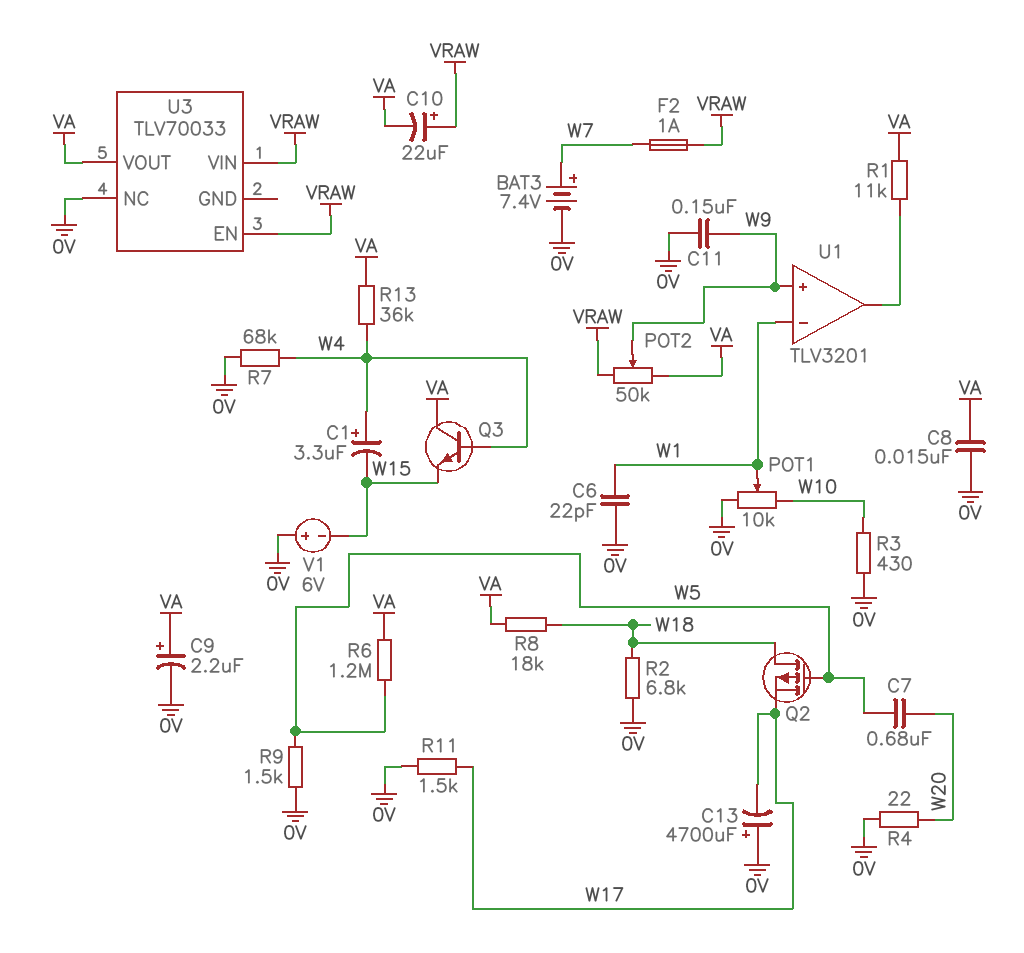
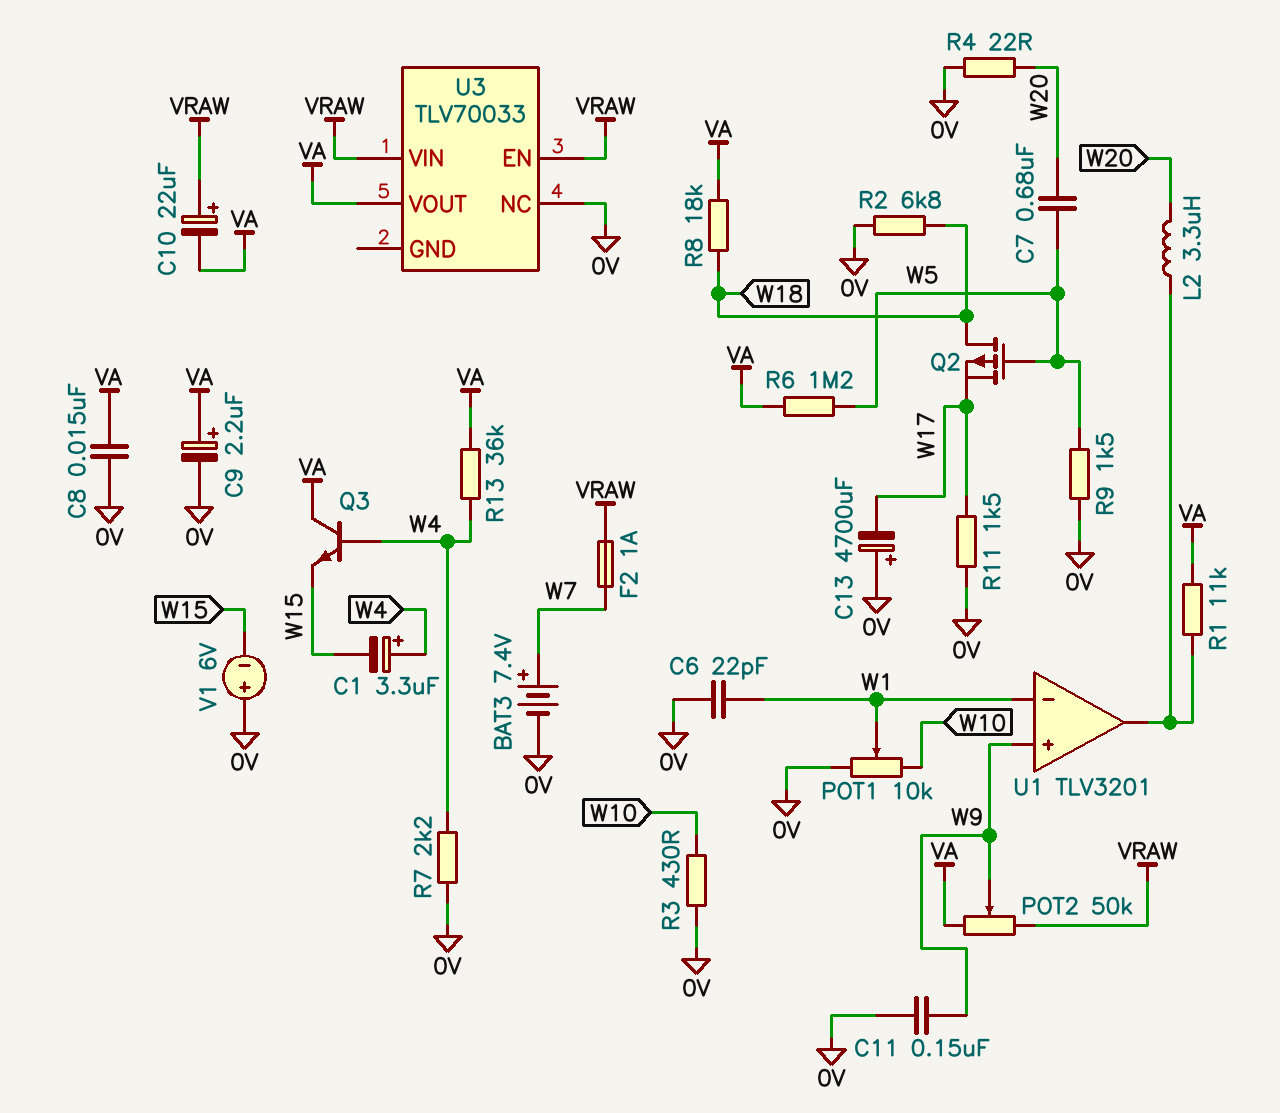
L2: none -> 3.3uH (U1/out, W20)
R7: 68k (0V, W4) -> 2.2k (0V, W4)

